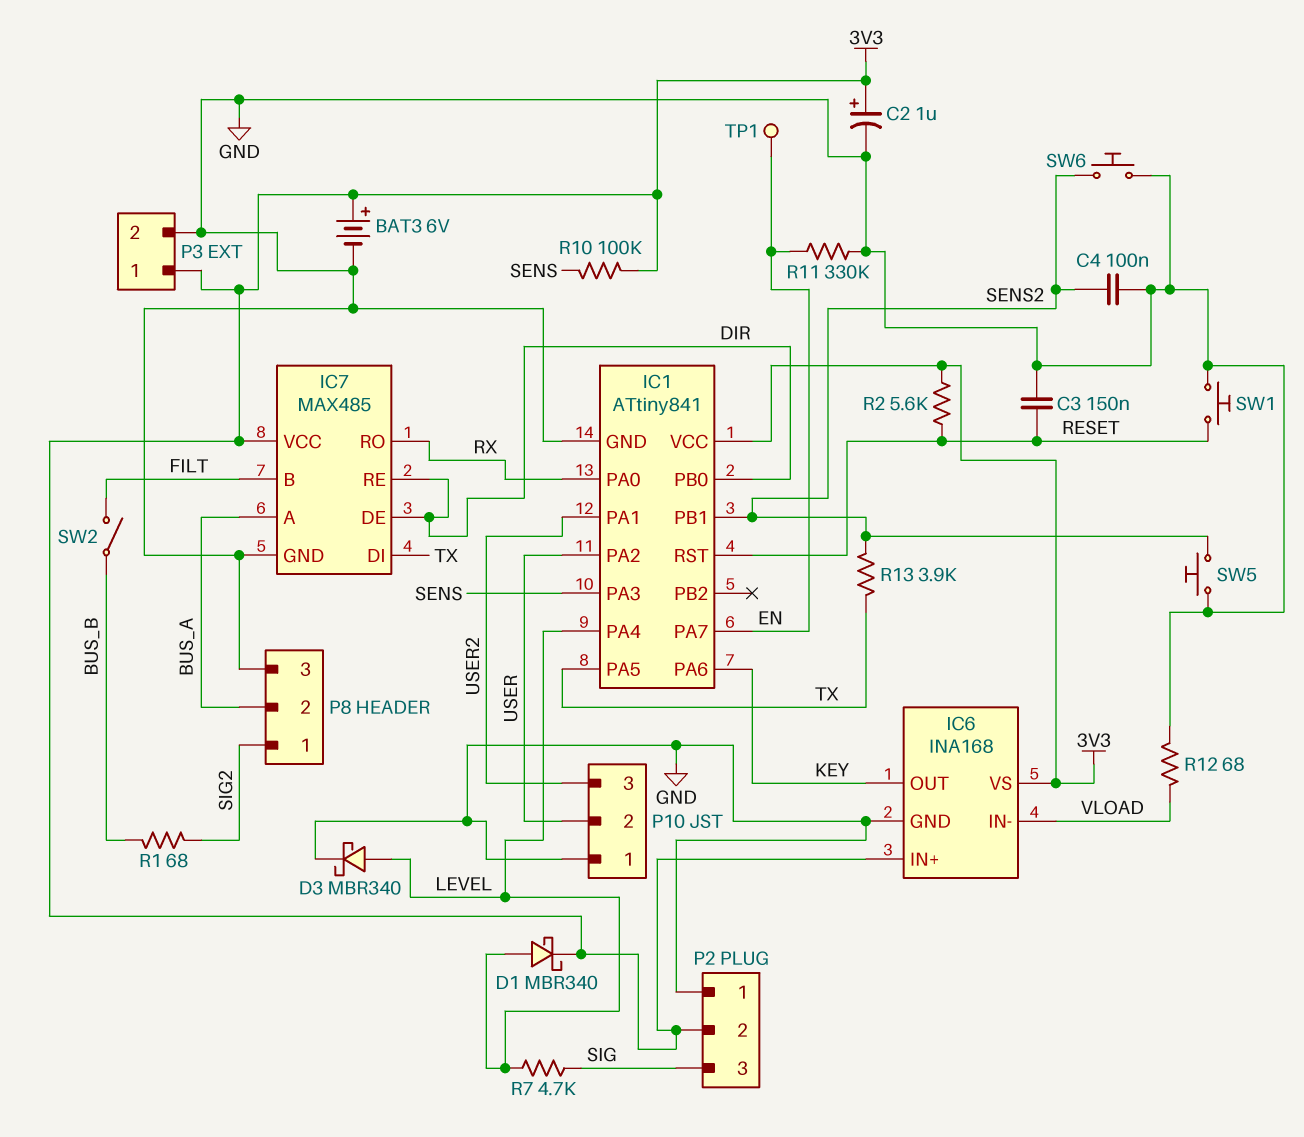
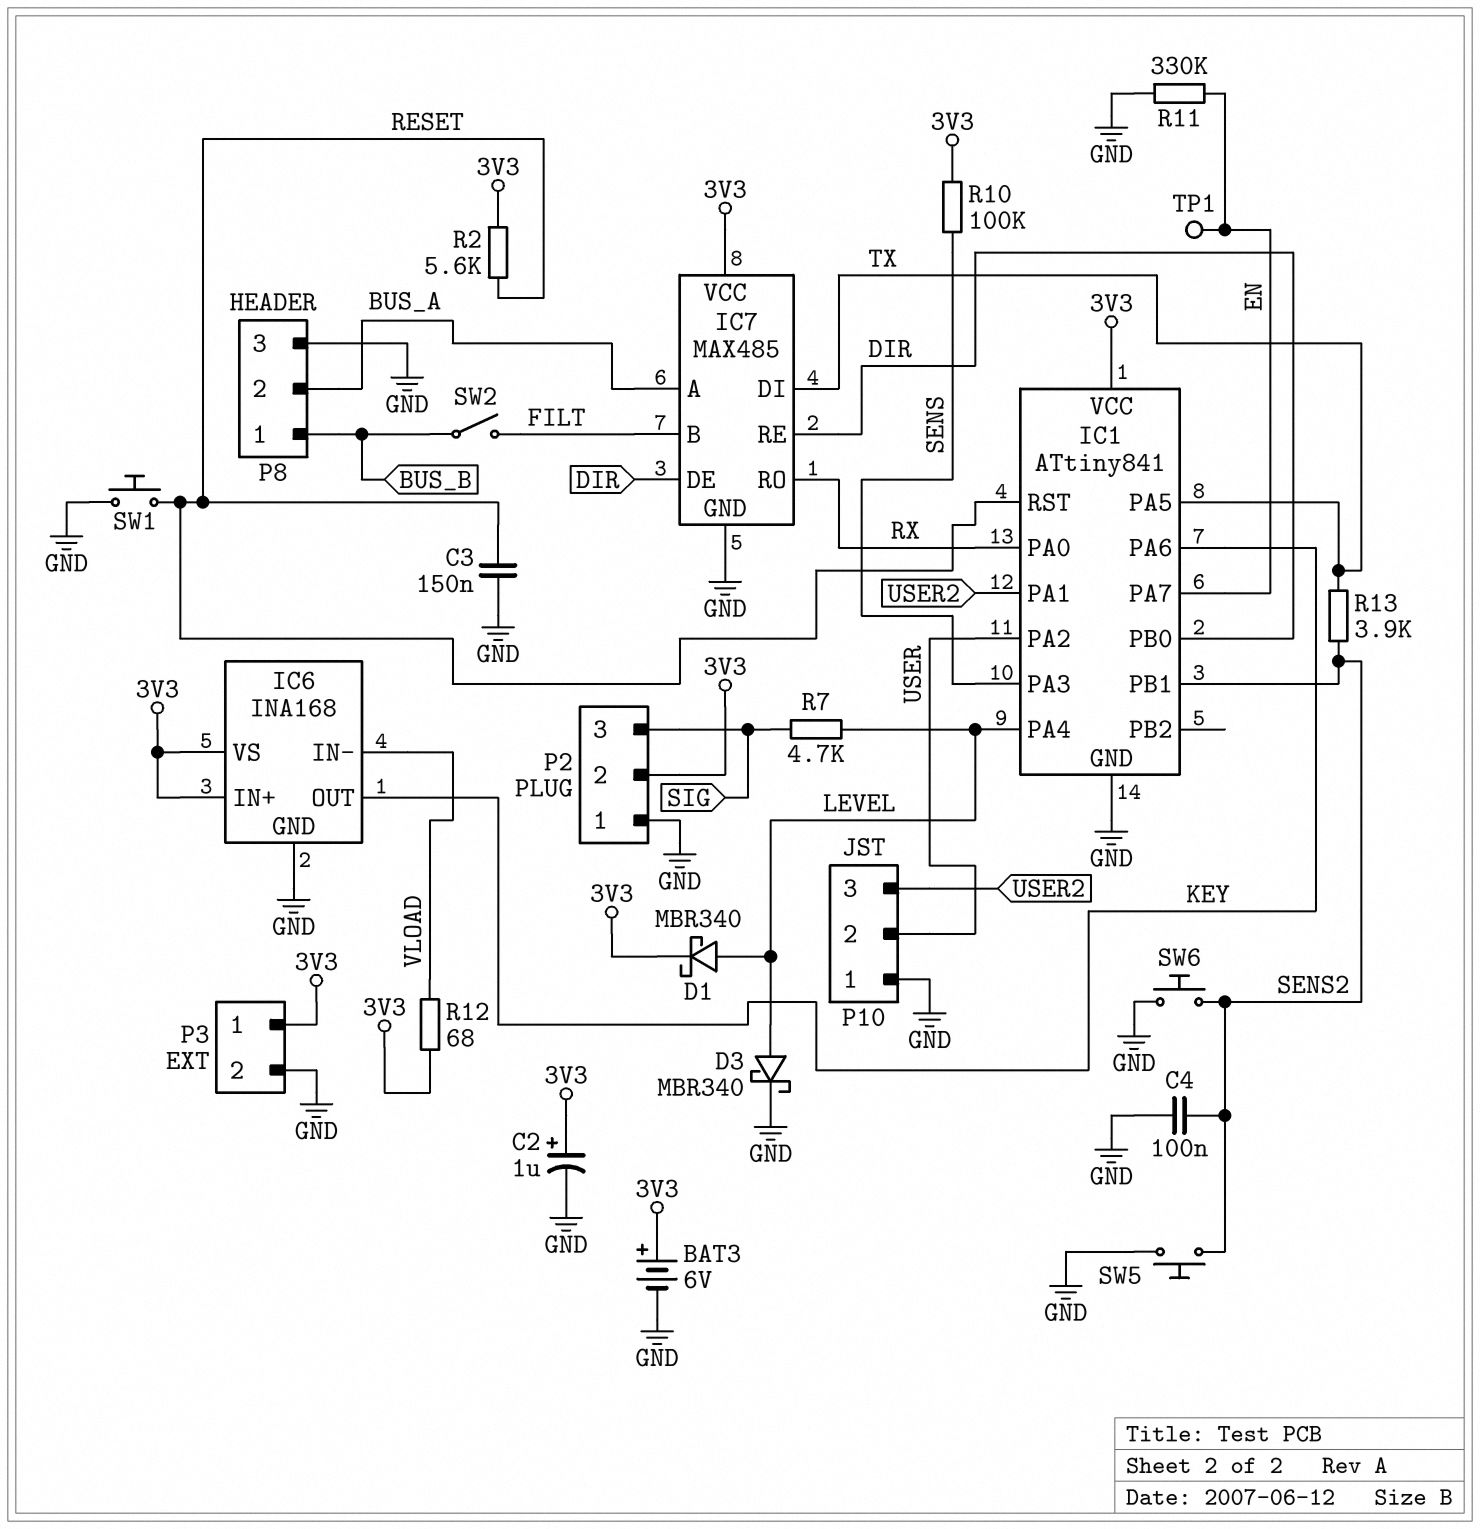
P8 pin 1: SIG2 -> BUS_B
R1: 68 (BUS_B, SIG2) -> none
R12: 68 (GND, VLOAD) -> 68 (3V3, VLOAD)

